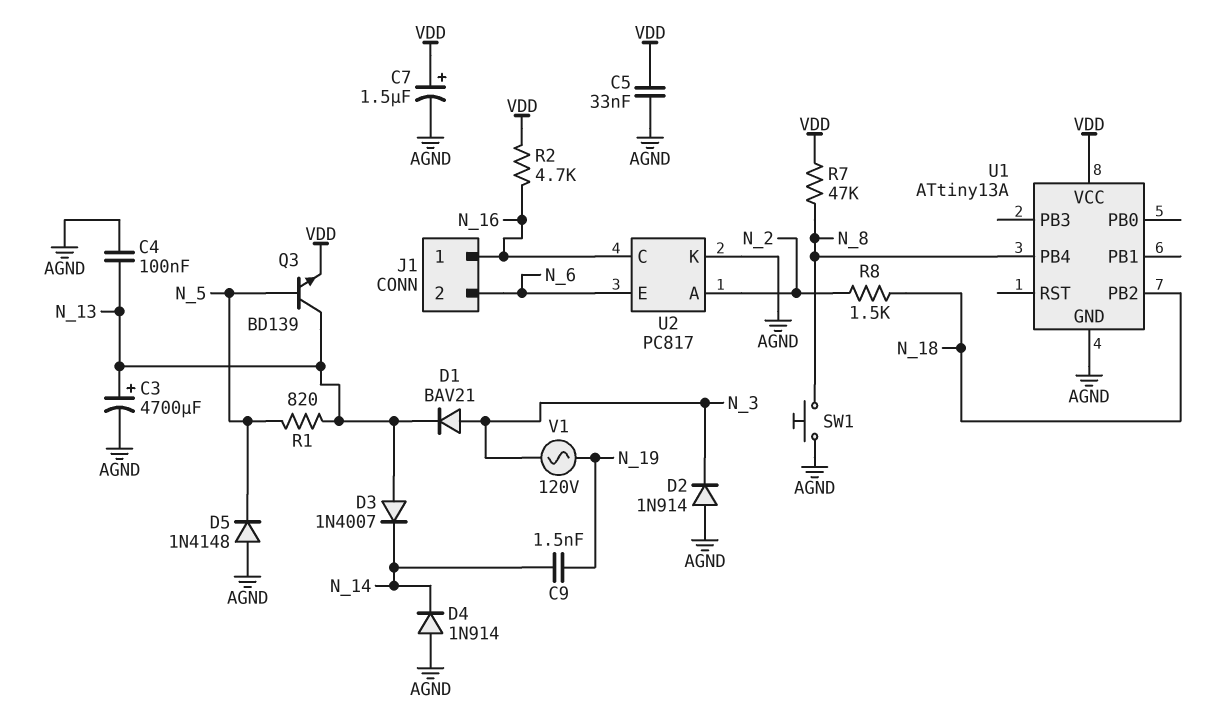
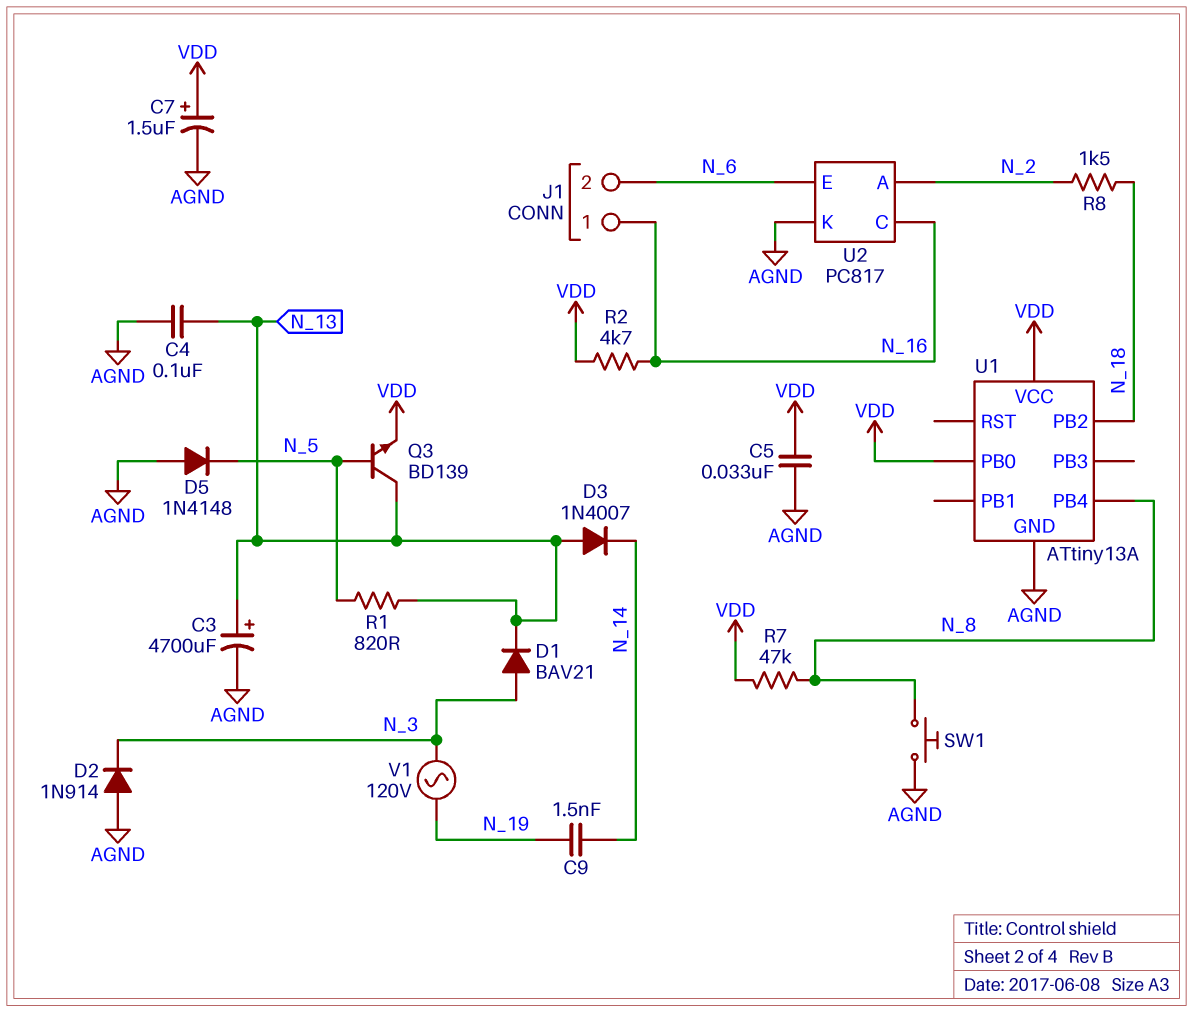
D4: diode 1N914 (A AGND, K N_14) -> none
U1 pin PB0: none -> VDD

